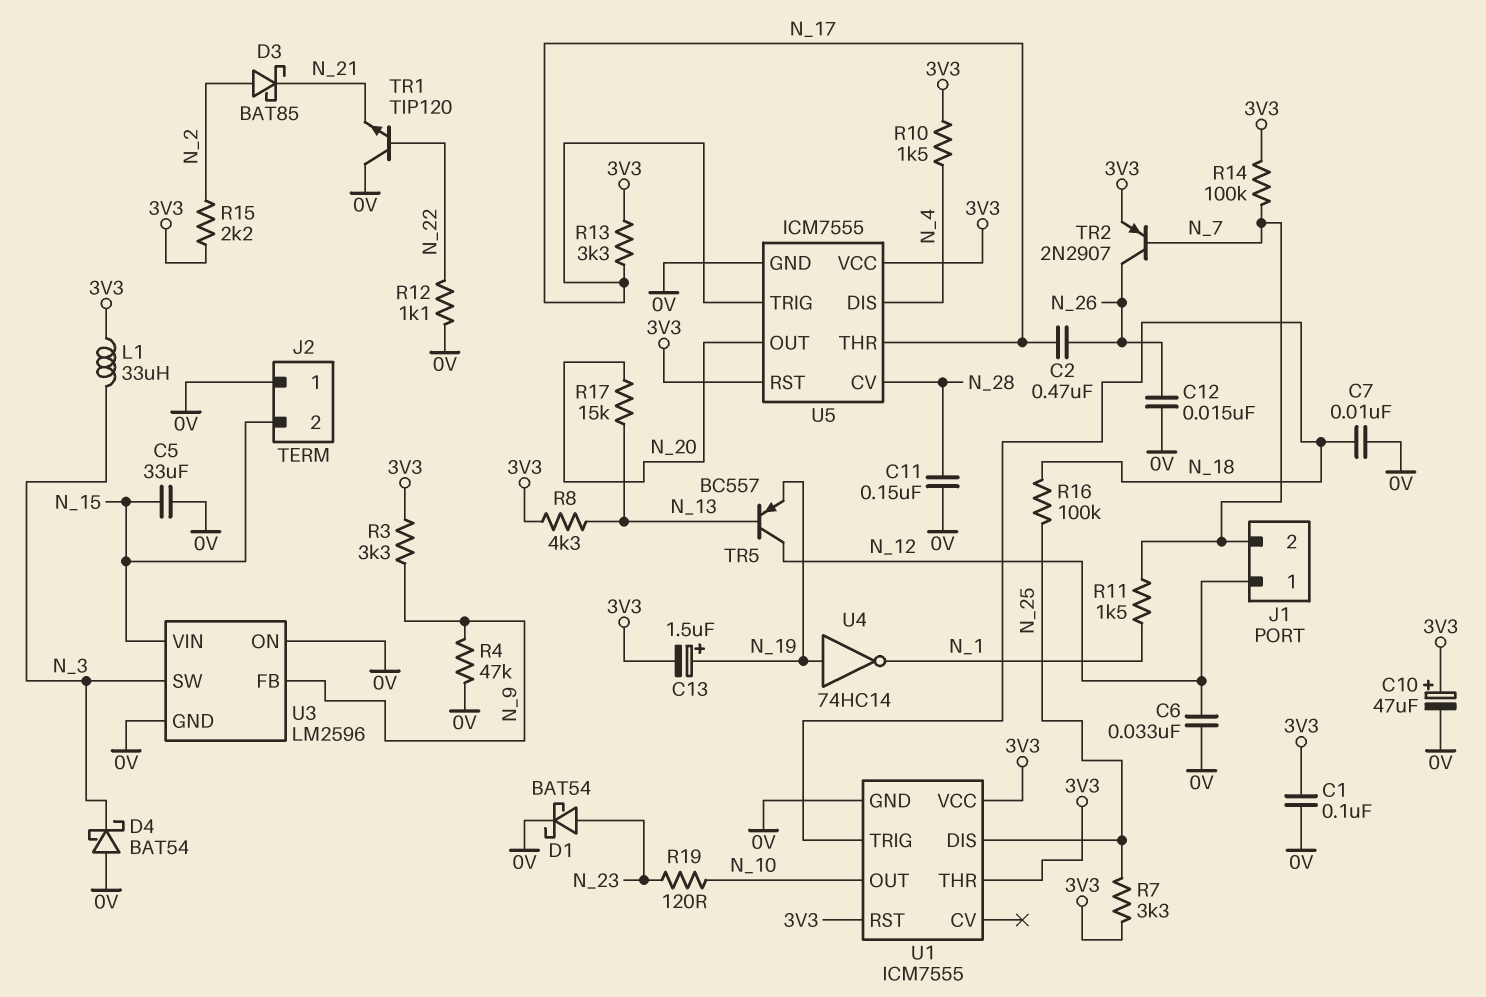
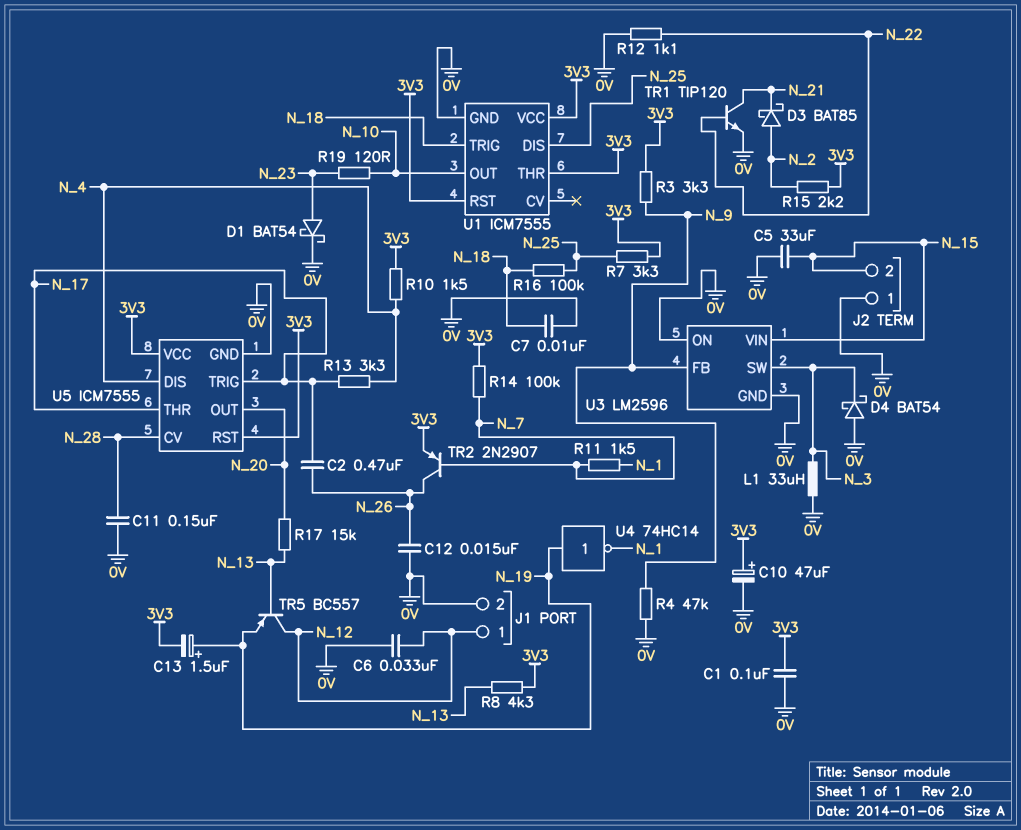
J1 pin 2: N_7 -> 0V
L1: 33uH (3V3, N_3) -> 33uH (0V, N_3)
R13: 3.3k (3V3, N_17) -> 3.3k (N_4, N_17)
TR1: NPN TIP120 (B N_22, C 0V, E N_21) -> NPN TIP120 (B N_22, C N_21, E 0V)

